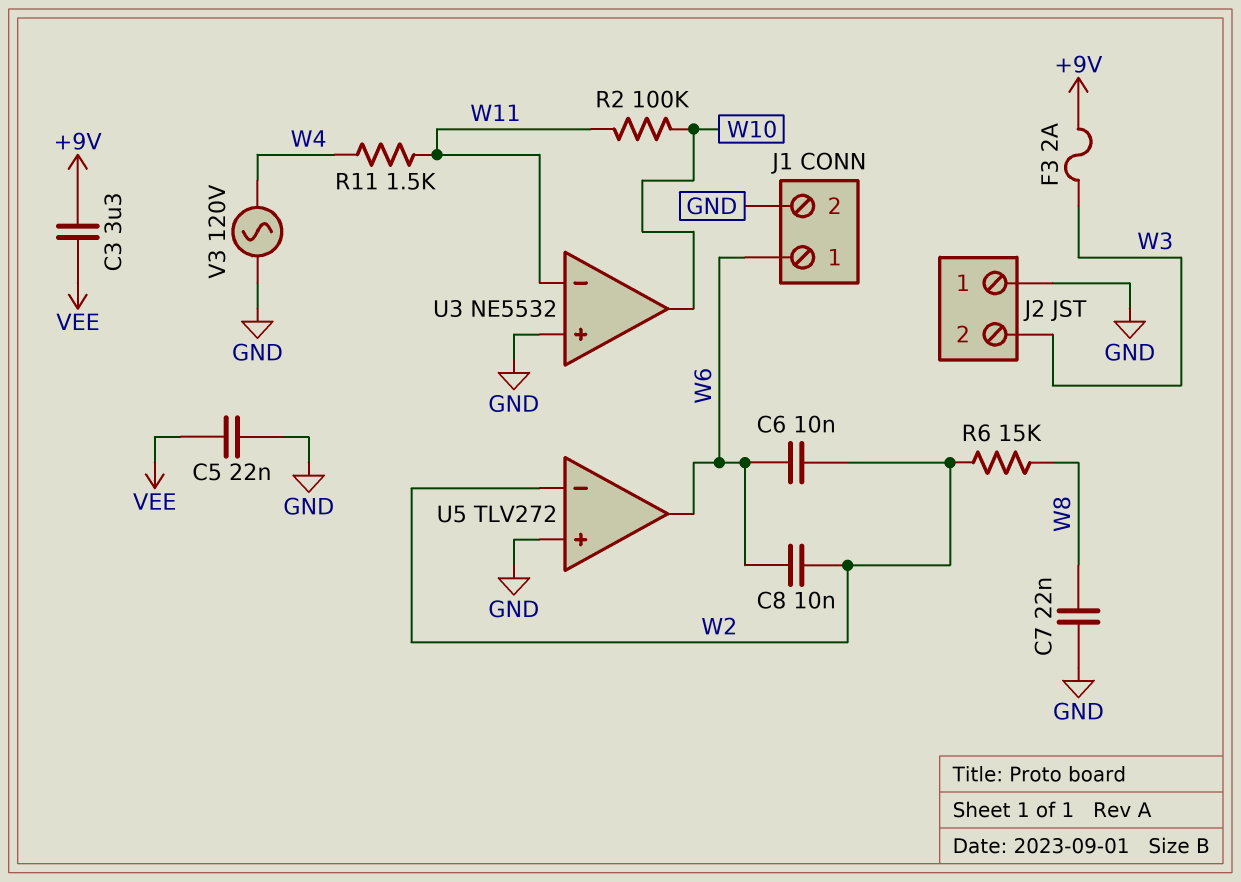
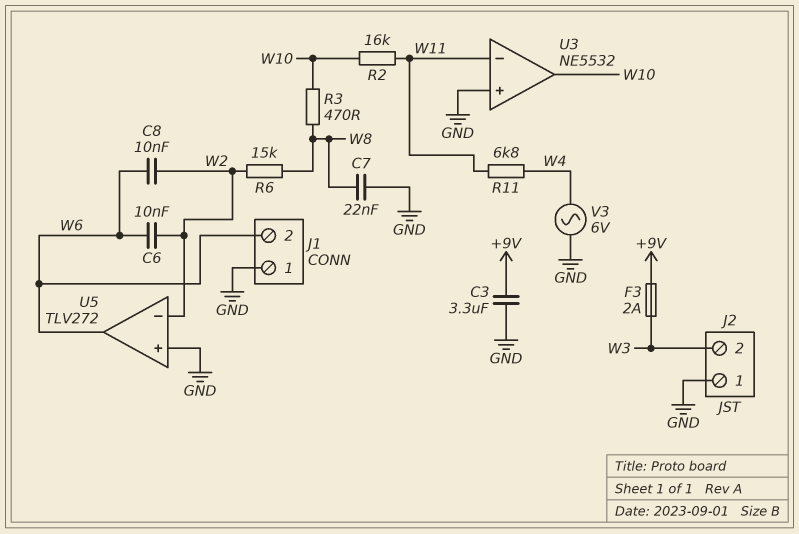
C3: 3.3uF (+9V, VEE) -> 3.3uF (+9V, GND)
C5: 22nF (GND, VEE) -> none
J1 pin 1: W6 -> GND
J1 pin 2: GND -> W6
R2: 100k (W10, W11) -> 16k (W10, W11)
R3: none -> 470 (W8, W10)
R11: 1.5k (W4, W11) -> 6.8k (W4, W11)
V3: AC 120V (GND, W4) -> AC 6V (GND, W4)

